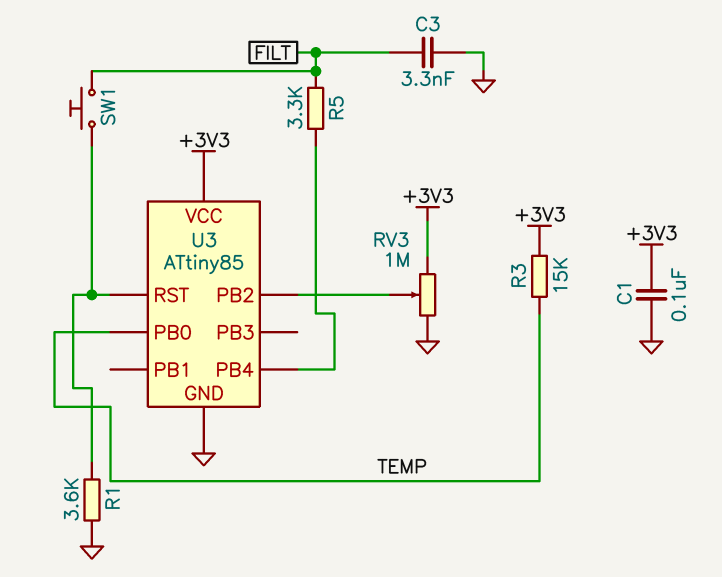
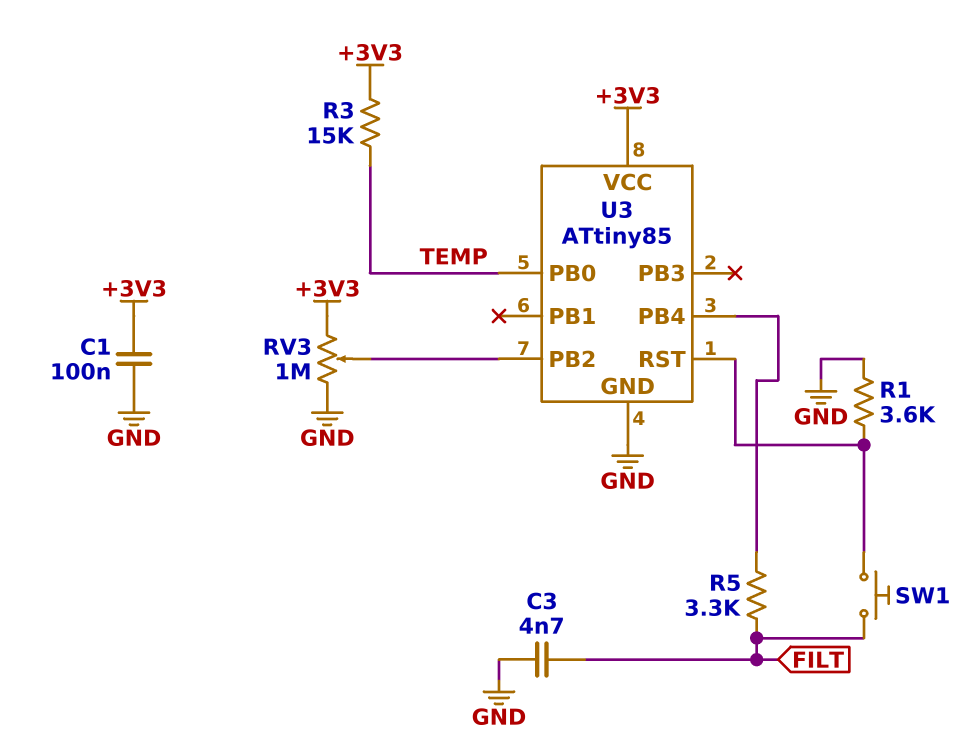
C3: 3.3nF (FILT, GND) -> 4.7nF (FILT, GND)

